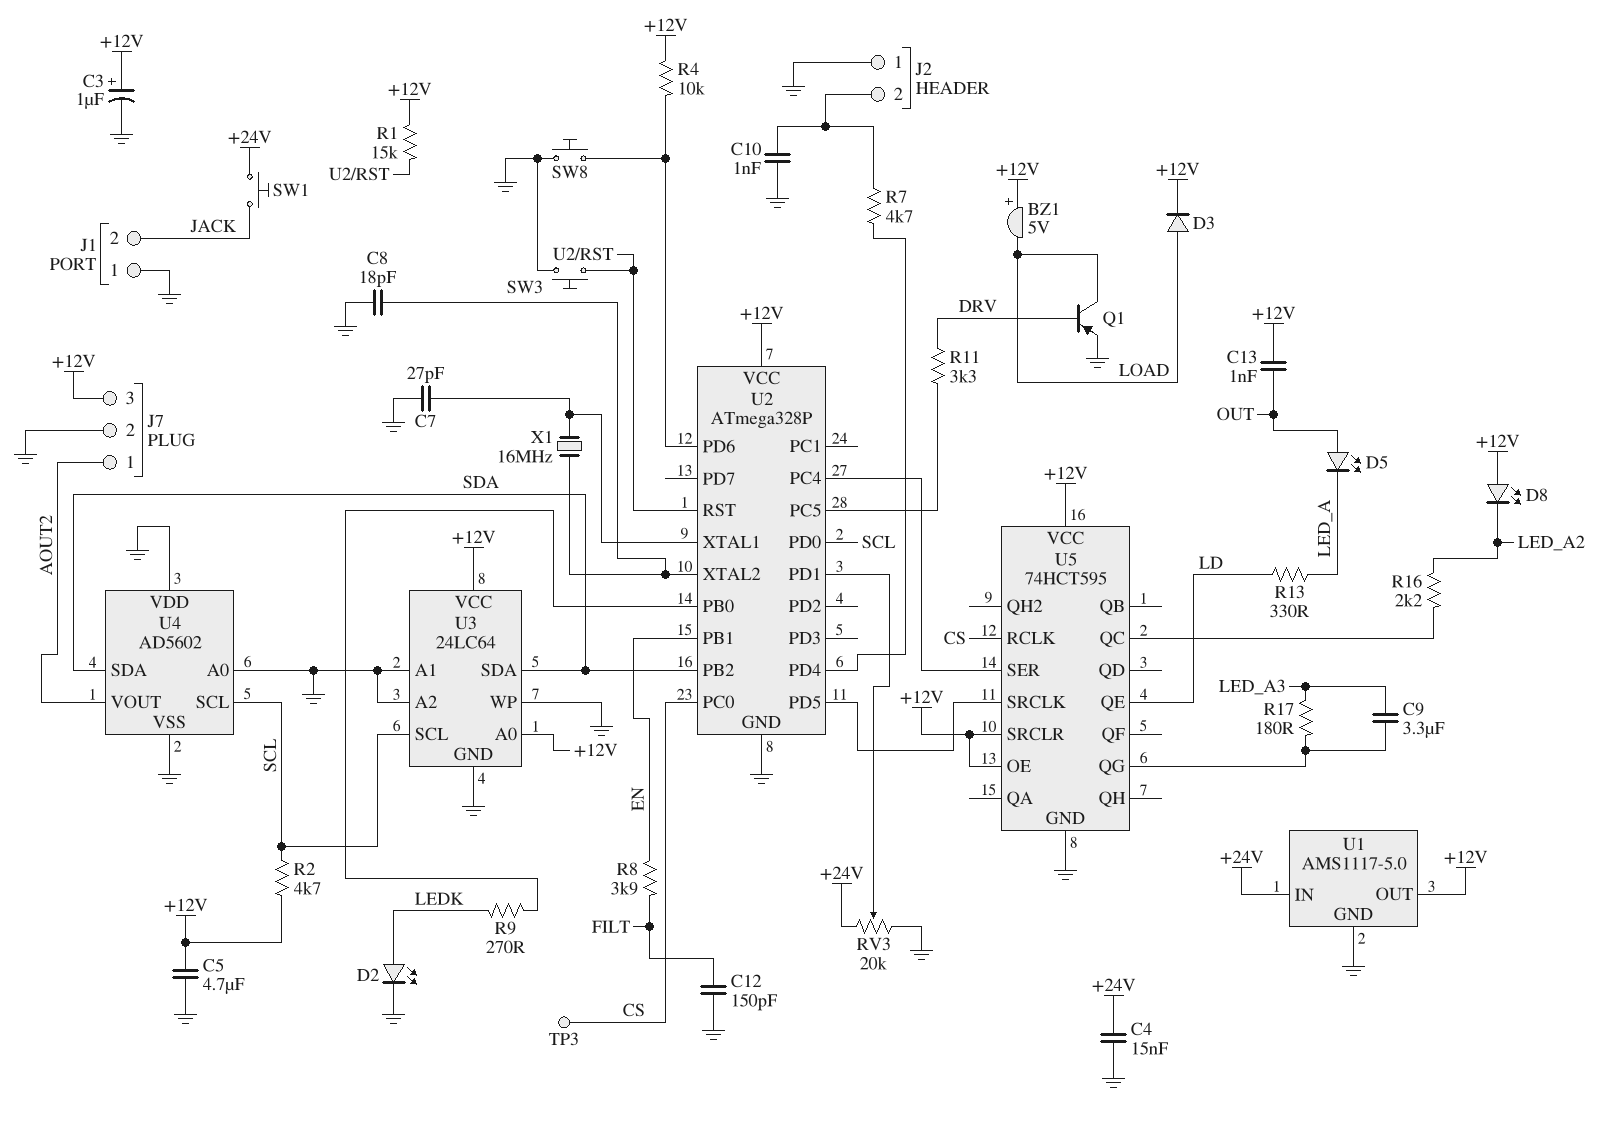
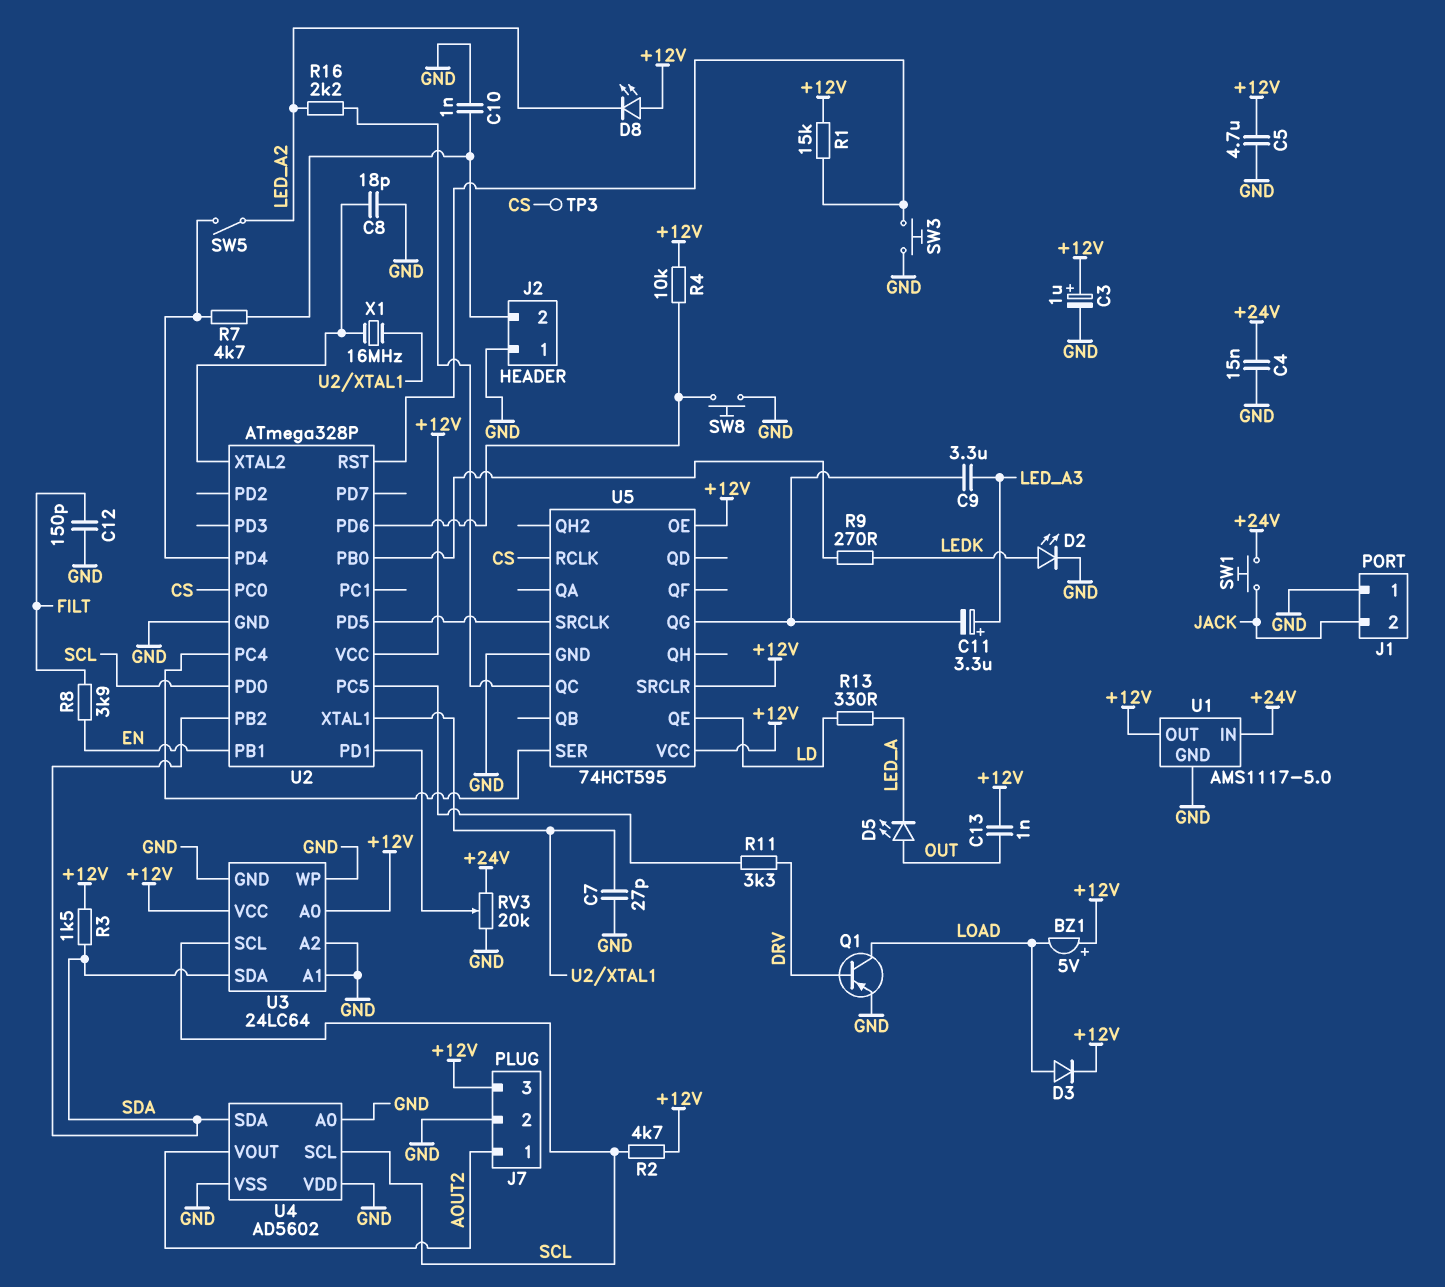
C11: none -> 3.3uF (plus LED_A3, minus U5/QG)
R3: none -> 1.5k (+12V, SDA)
R17: 180 (LED_A3, U5/QG) -> none
SW5: none -> switch (LED_A2, U2/PD4)

